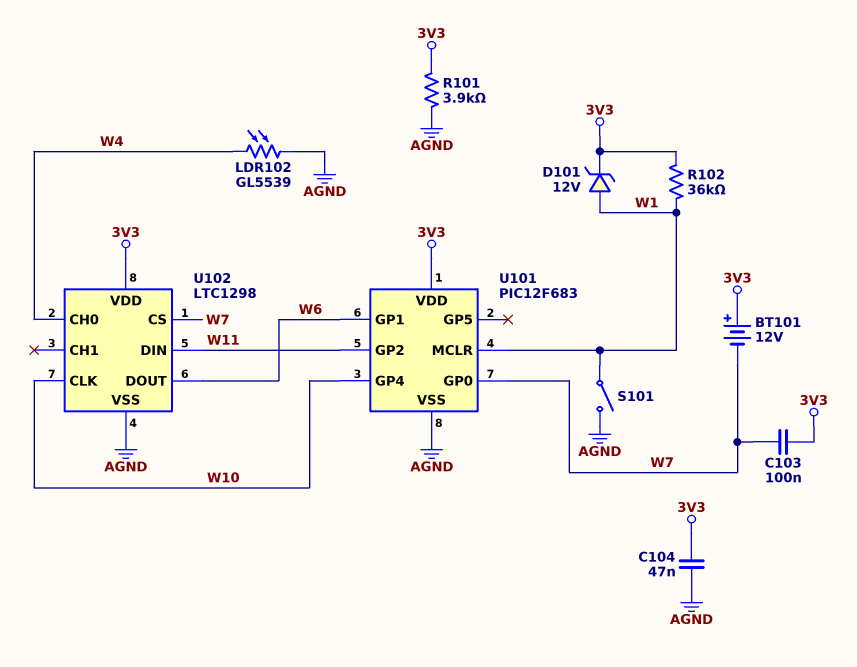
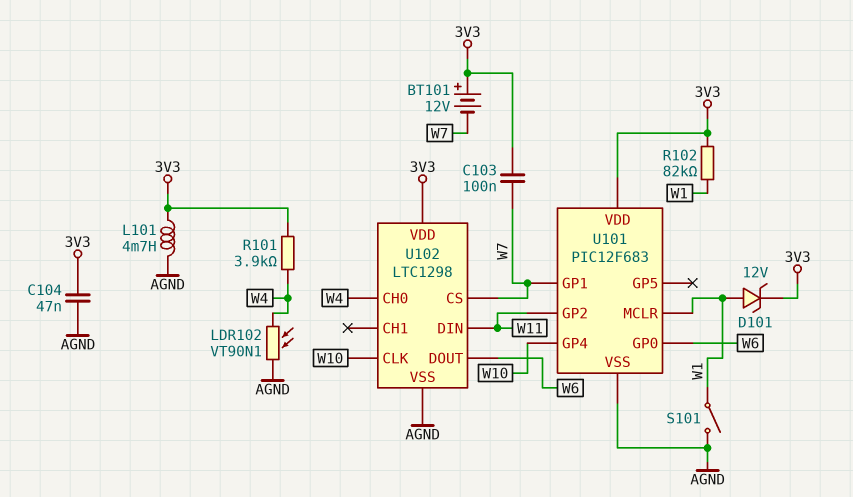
L101: none -> 4.7mH (3V3, AGND)
LDR102: GL5539 (AGND, W4) -> VT90N1 (AGND, W4)
R101: 3.9k (3V3, AGND) -> 3.9k (3V3, W4)
R102: 36k (3V3, W1) -> 82k (3V3, W1)
U101 pin GP0: W7 -> W6
U101 pin GP1: W6 -> W7

